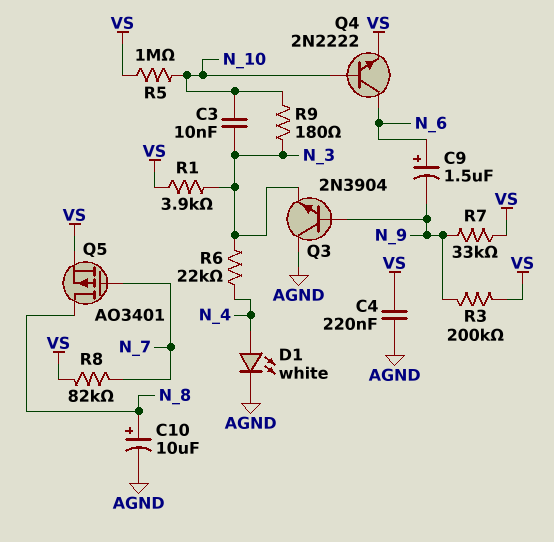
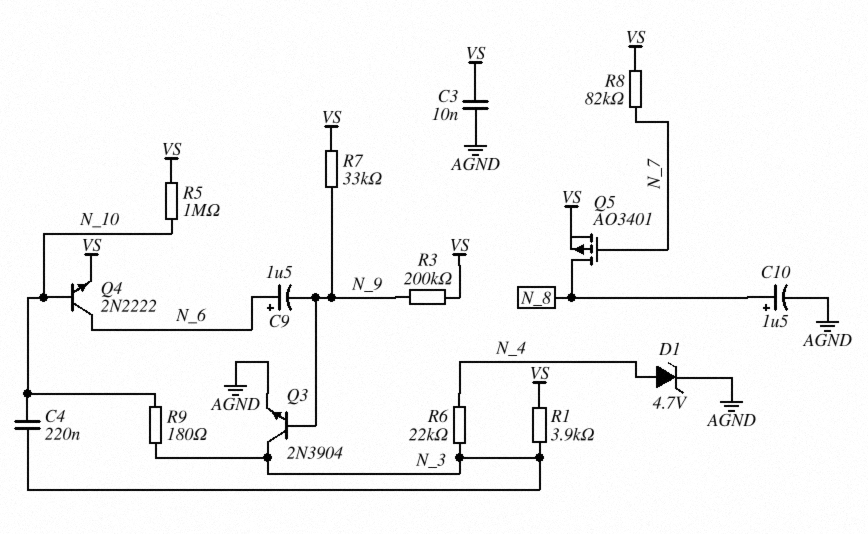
C3: 10nF (N_3, N_10) -> 10nF (AGND, VS)
C4: 220nF (AGND, VS) -> 220nF (N_3, N_10)
C10: 10uF (plus N_8, minus AGND) -> 1.5uF (plus N_8, minus AGND)
D1: LED white (A N_4, K AGND) -> zener 4.7V (A N_4, K AGND)
Q3: NPN 2N3904 (B N_9, C AGND, E N_3) -> NPN 2N3904 (B N_9, C N_3, E AGND)

